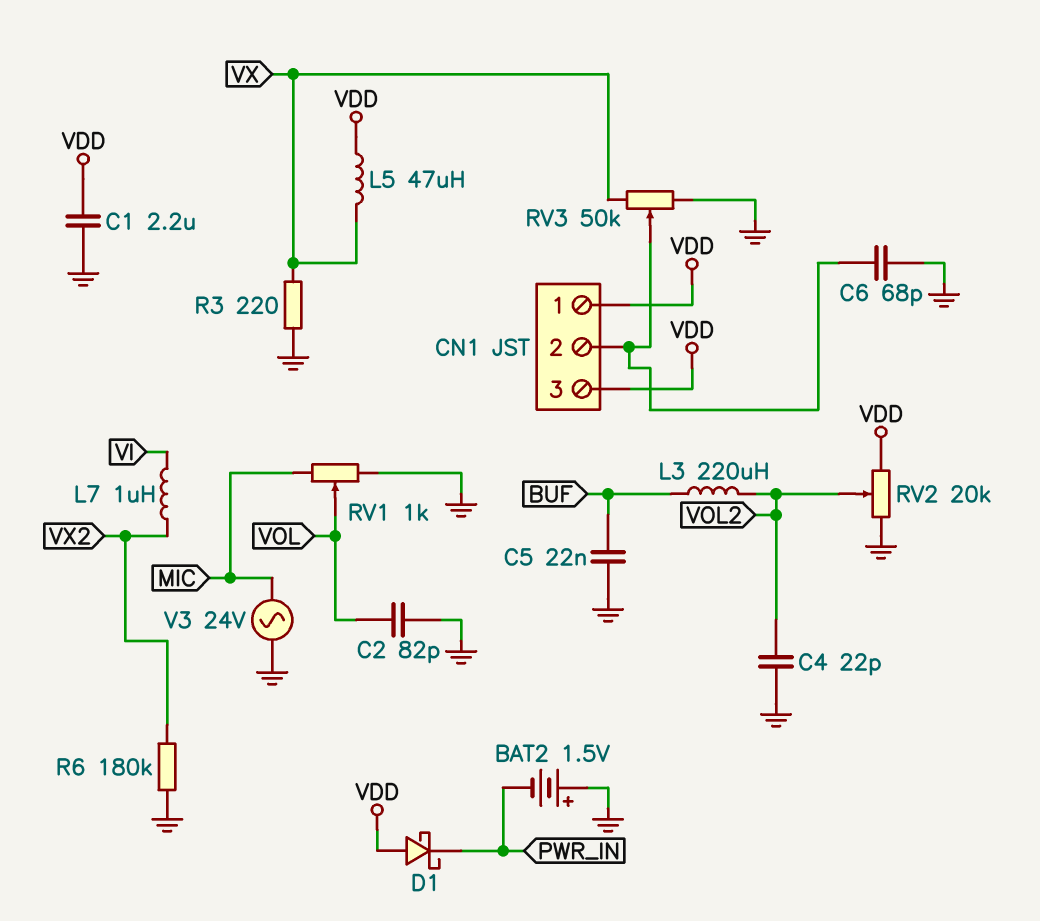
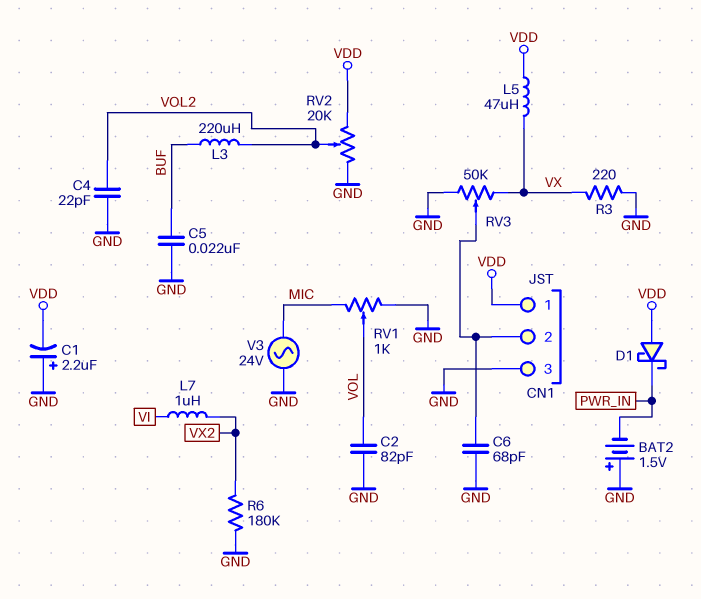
C1: 2.2uF (GND, VDD) -> 2.2uF (plus GND, minus VDD)
CN1 pin 3: VDD -> GND

